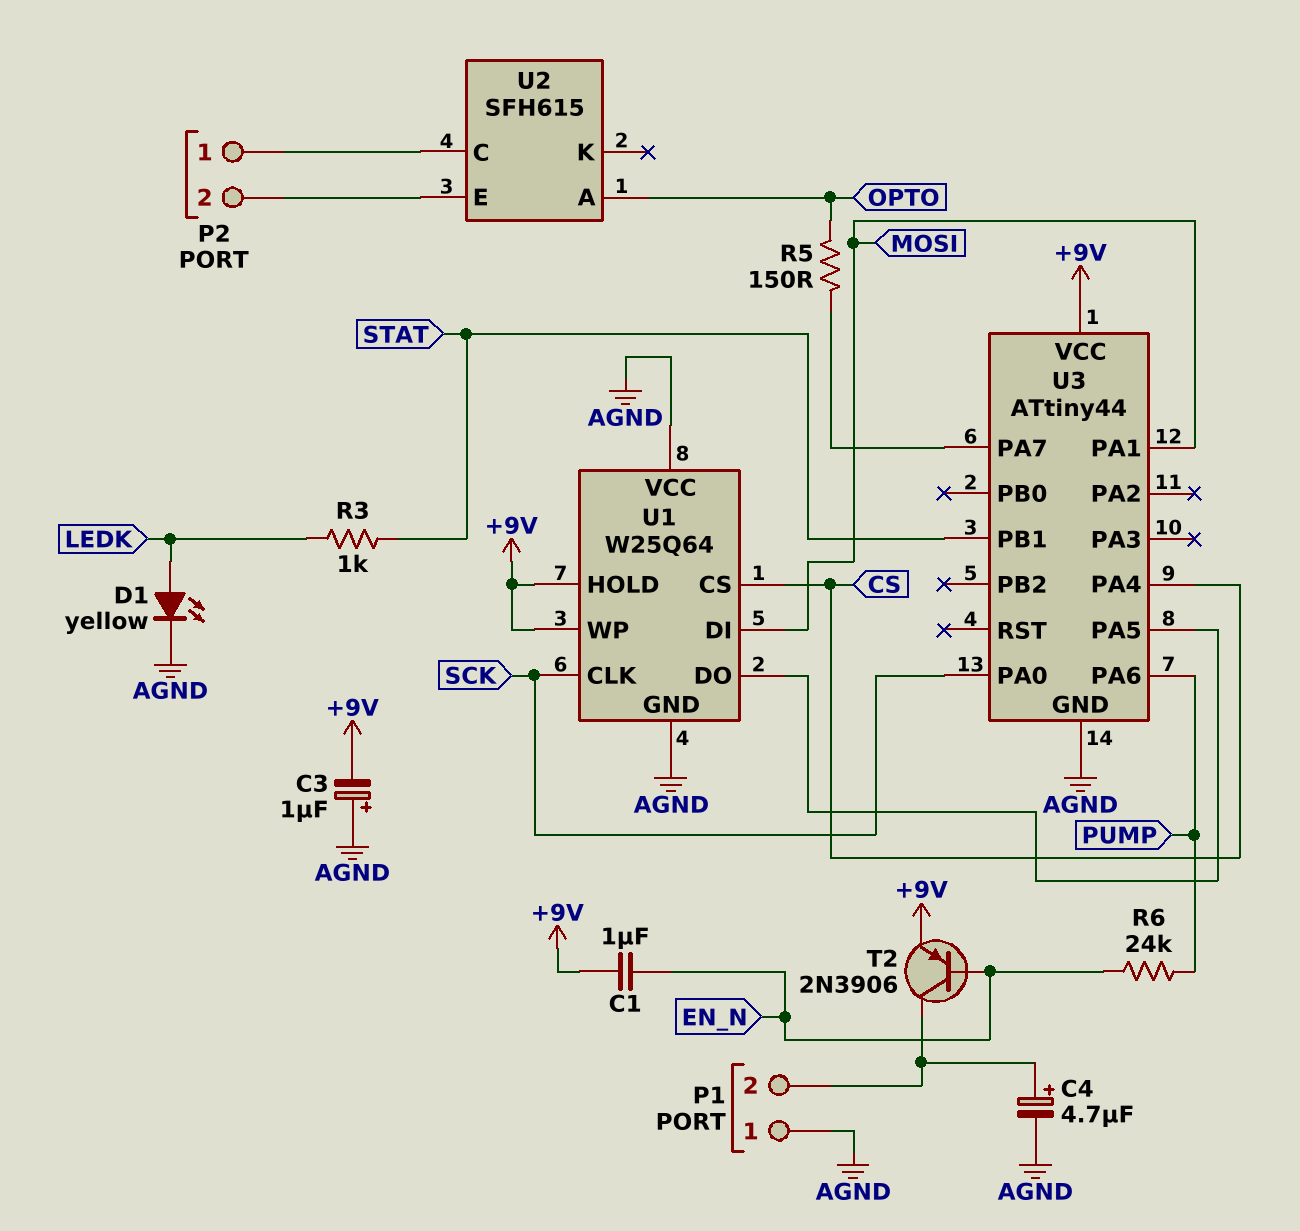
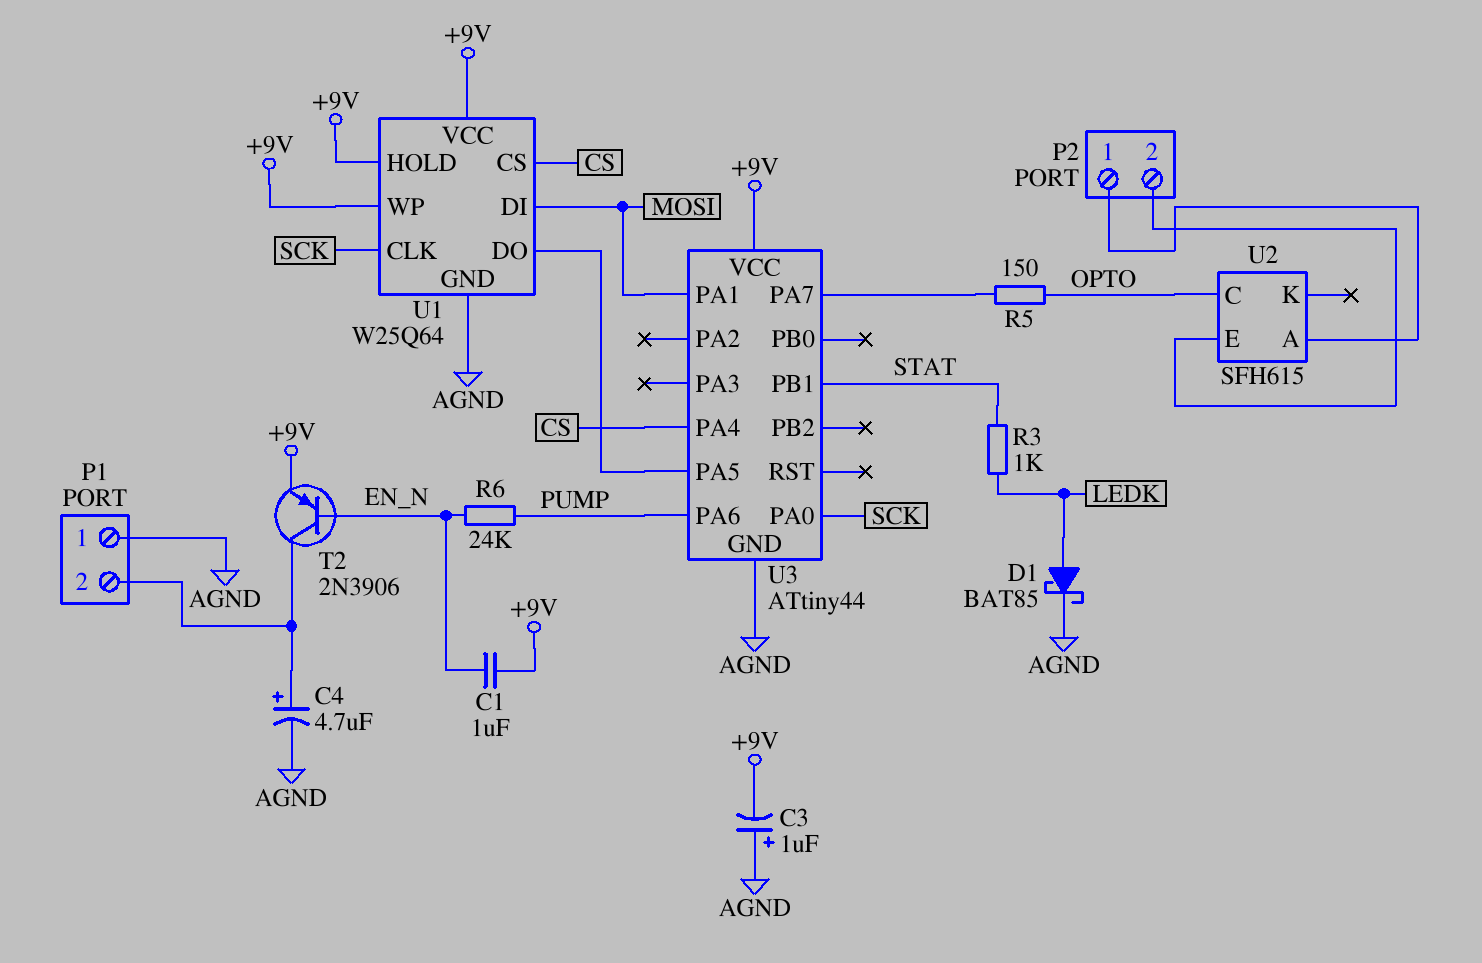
D1: LED yellow (A LEDK, K AGND) -> schottky BAT85 (A LEDK, K AGND)
U1 pin VCC: AGND -> +9V
U2 pin A: OPTO -> P2/1
U2 pin C: P2/1 -> OPTO

